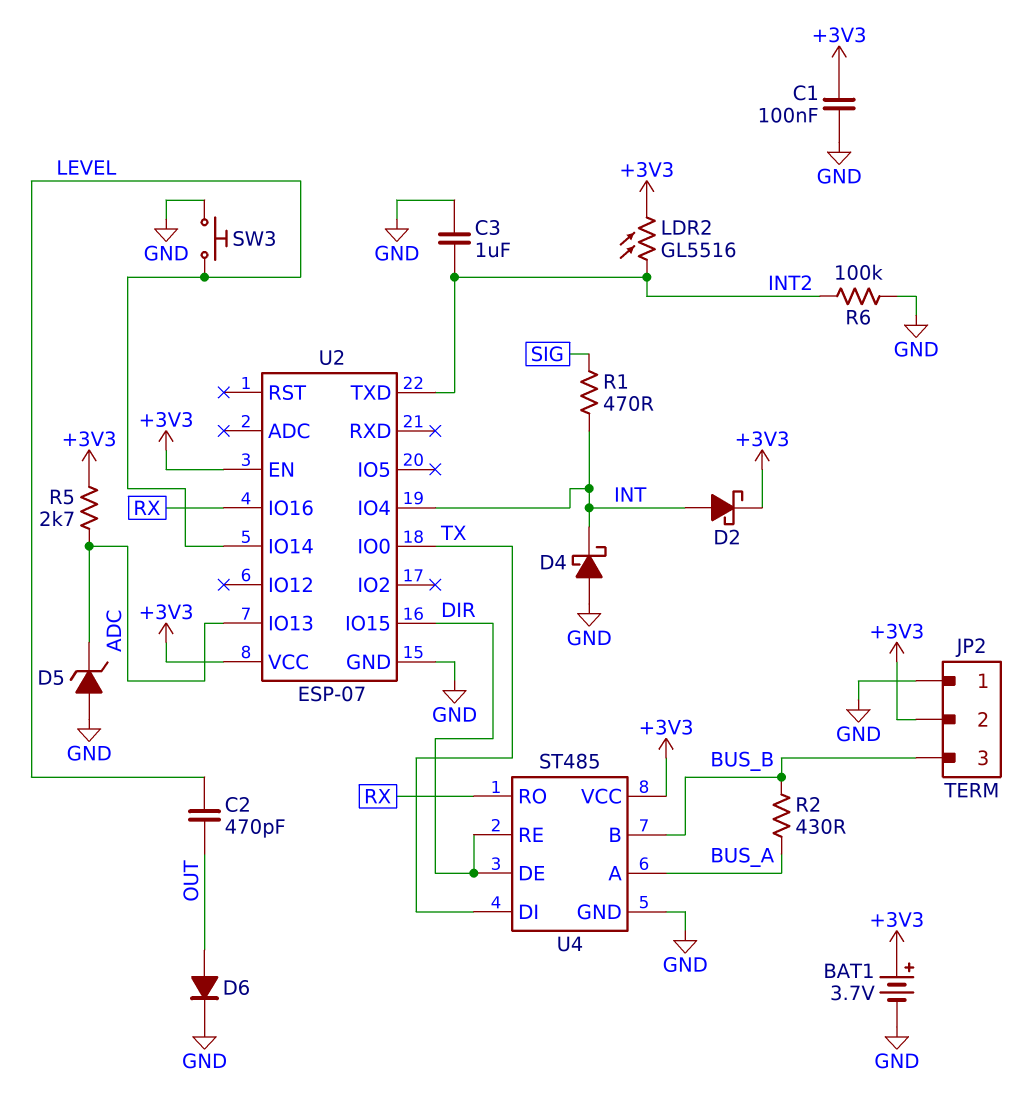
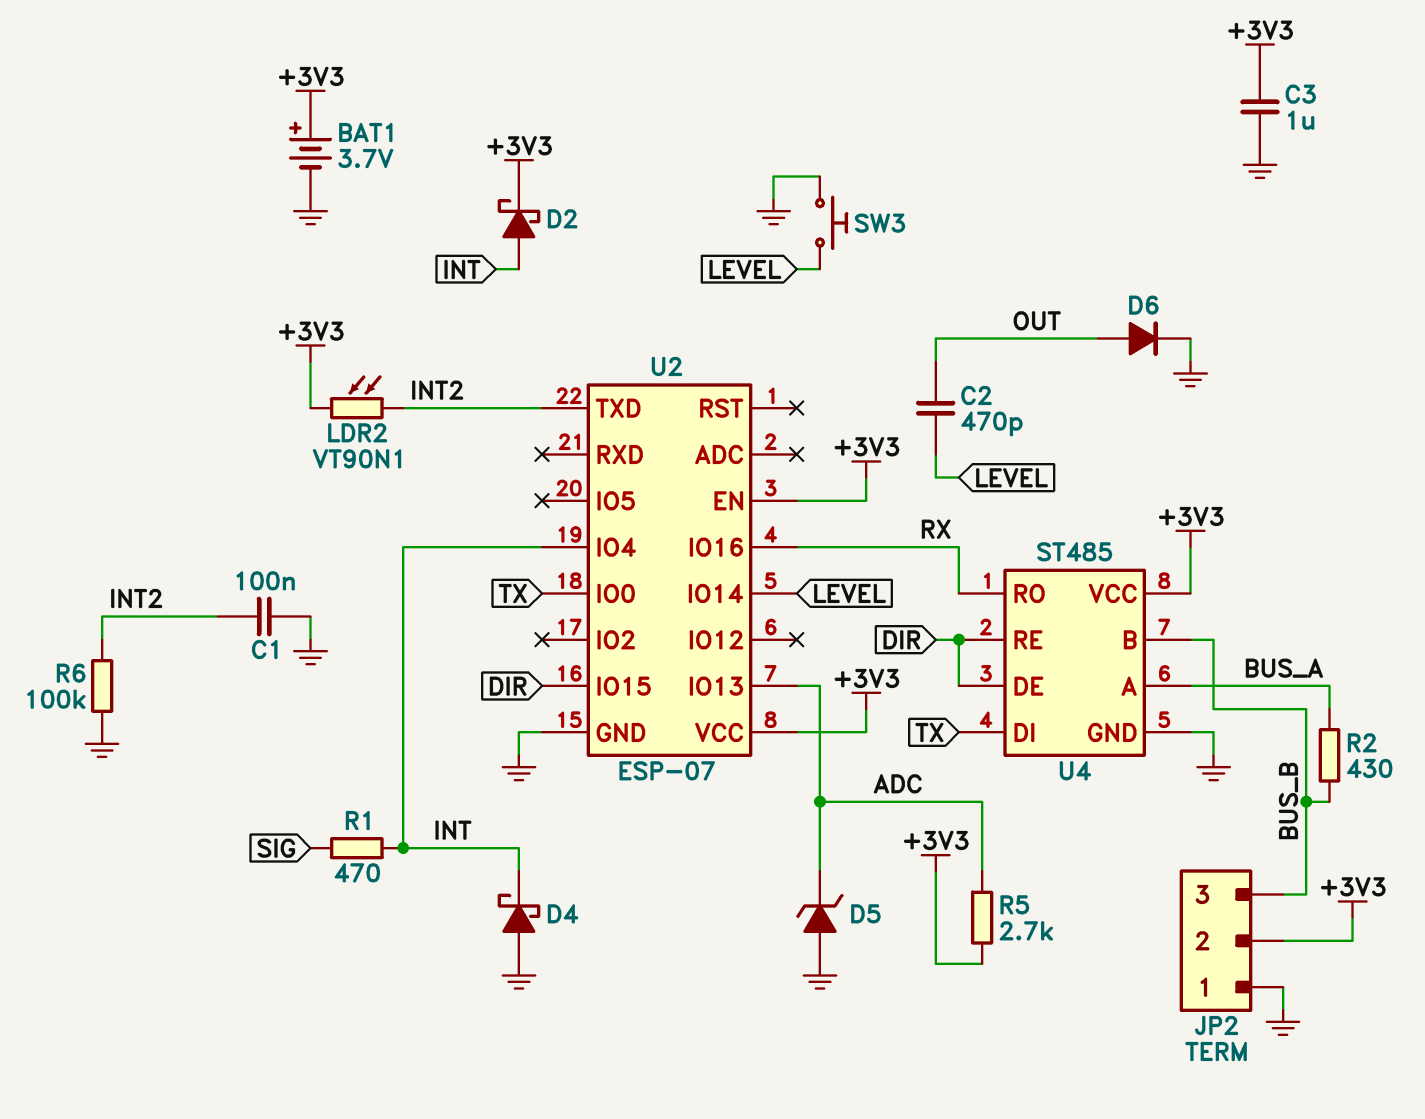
C1: 100nF (+3V3, GND) -> 100nF (GND, INT2)
C3: 1uF (GND, INT2) -> 1uF (+3V3, GND)
LDR2: GL5516 (+3V3, INT2) -> VT90N1 (+3V3, INT2)

